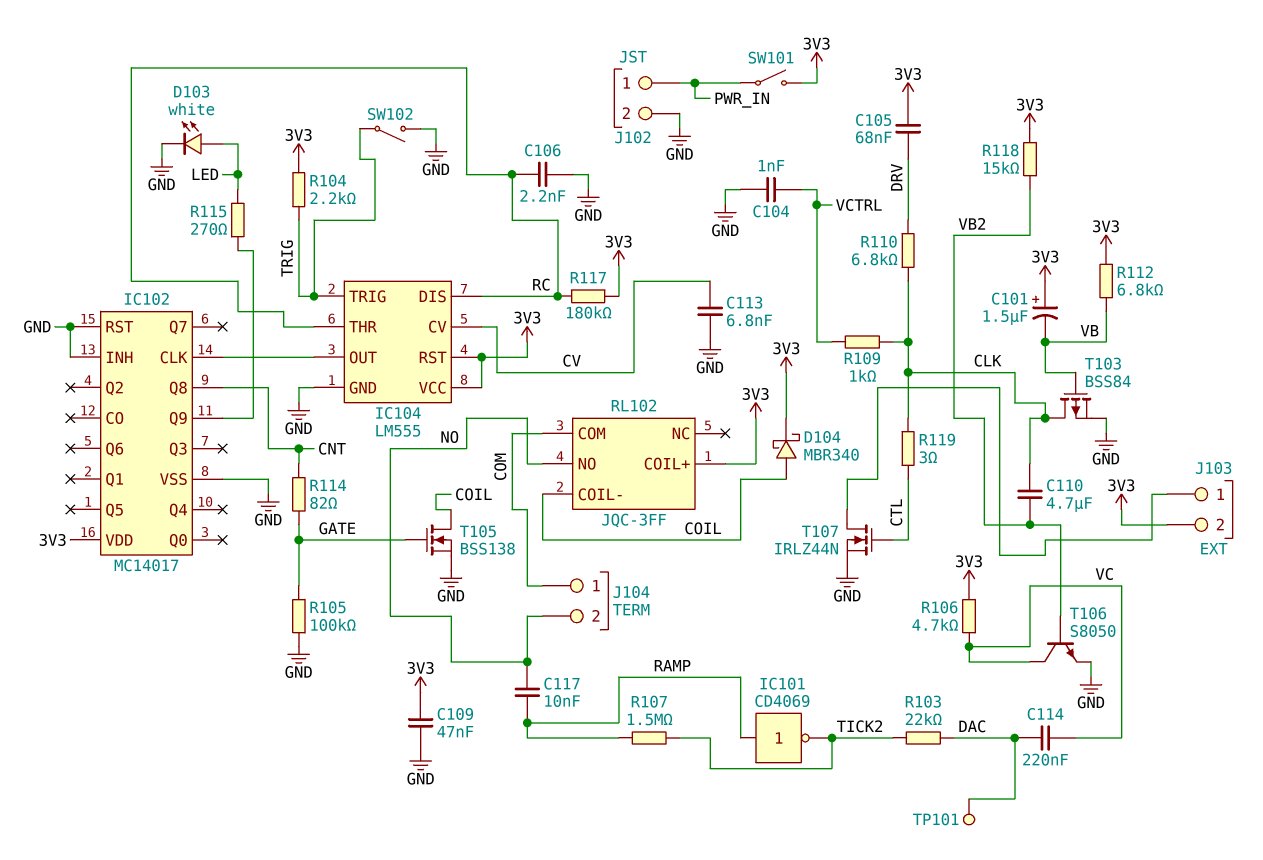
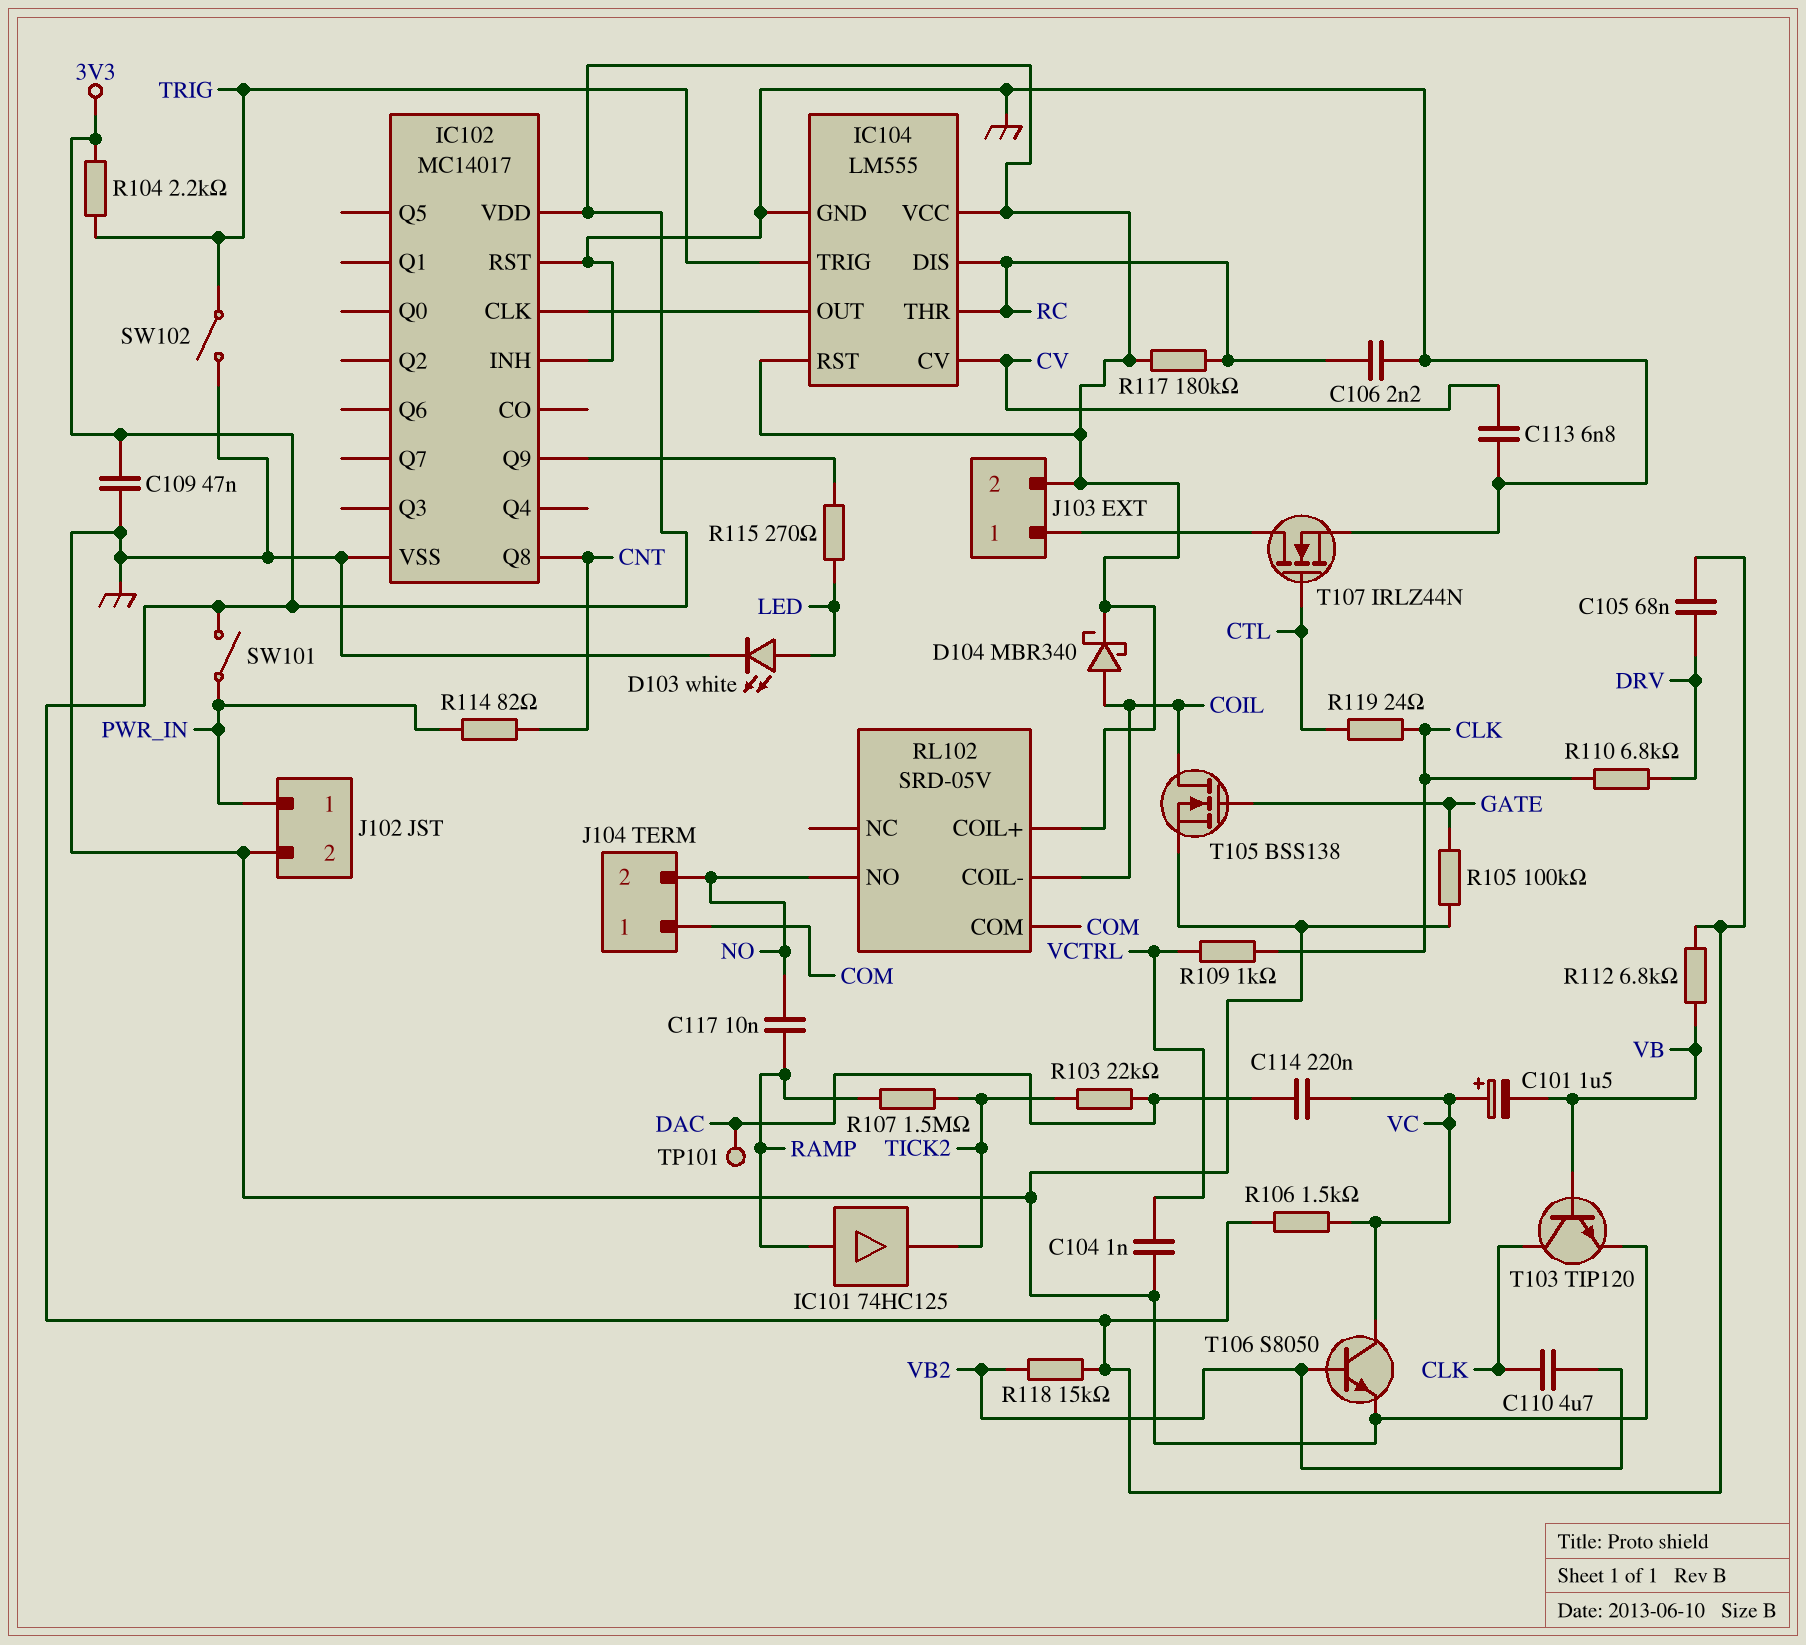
C101: 1.5uF (plus 3V3, minus VB) -> 1.5uF (plus VC, minus VB)
IC101: NOT CD4069 (in RAMP, out TICK2) -> buffer 74HC125 (in RAMP, out TICK2)
R106: 4.7k (3V3, VC) -> 1.5k (3V3, VC)
R114: 82 (CNT, GATE) -> 82 (CNT, PWR_IN)
R119: 3 (CLK, CTL) -> 24 (CLK, CTL)
RL102: JQC-3FF -> SRD-05V
T103: PMOS BSS84 (G VB, D CLK, S GND) -> NPN TIP120 (B VB, C CLK, E GND)

